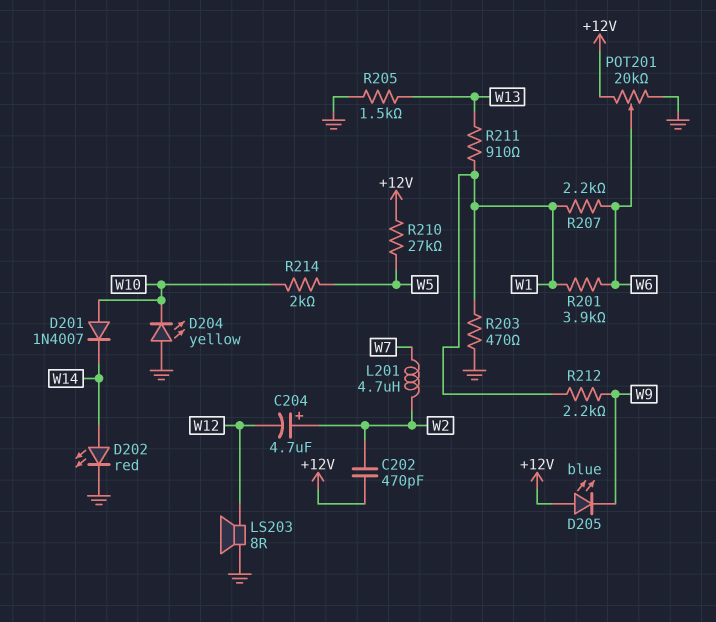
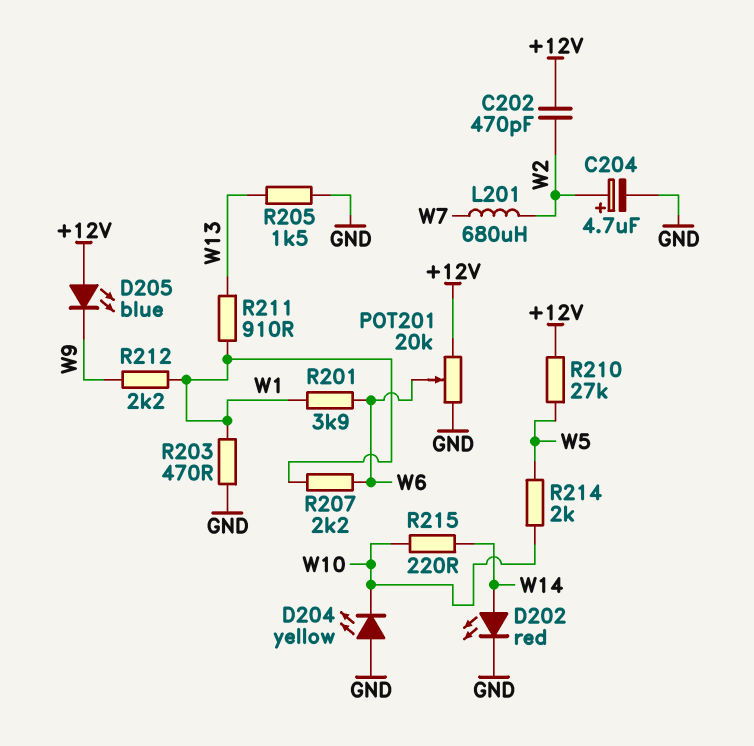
C204: 4.7uF (plus W2, minus W12) -> 4.7uF (plus W2, minus GND)
D201: diode 1N4007 (A W10, K W14) -> none
L201: 4.7uH (W2, W7) -> 680uH (W2, W7)
LS203: speaker 8R (GND, W12) -> none
R215: none -> 220 (W10, W14)

